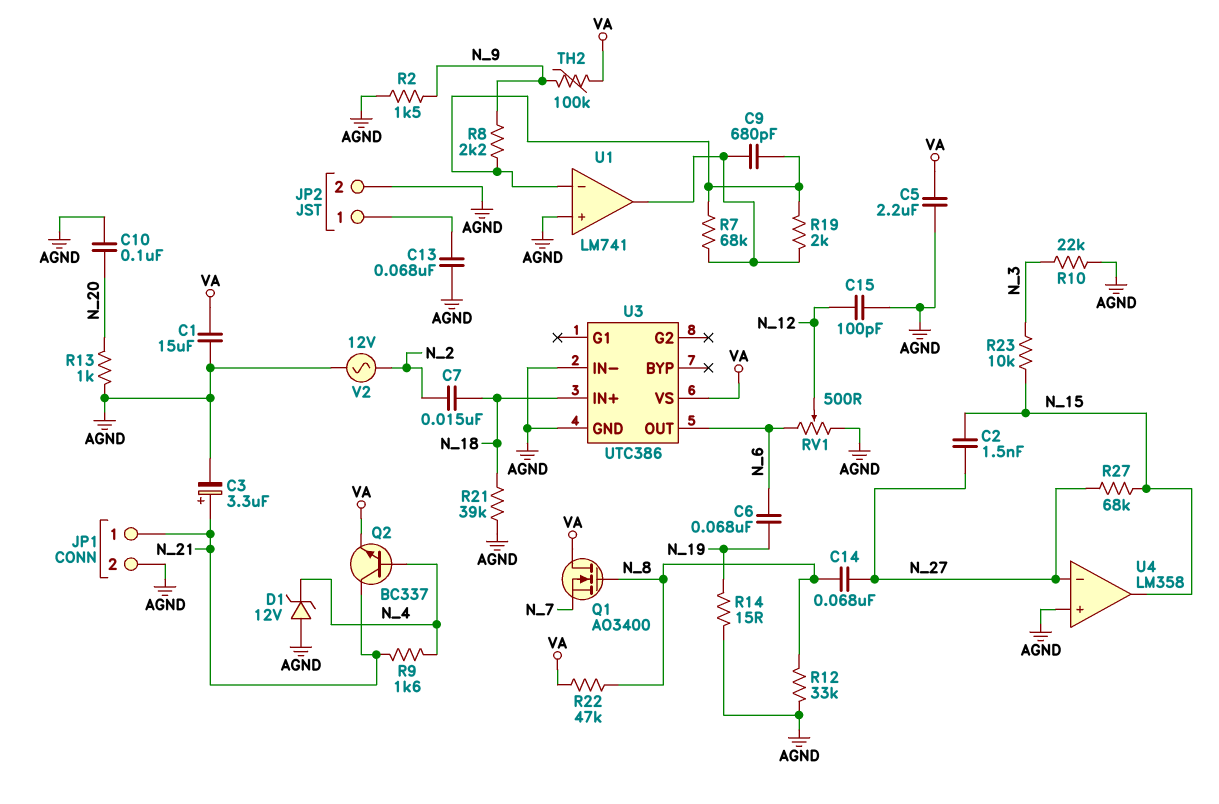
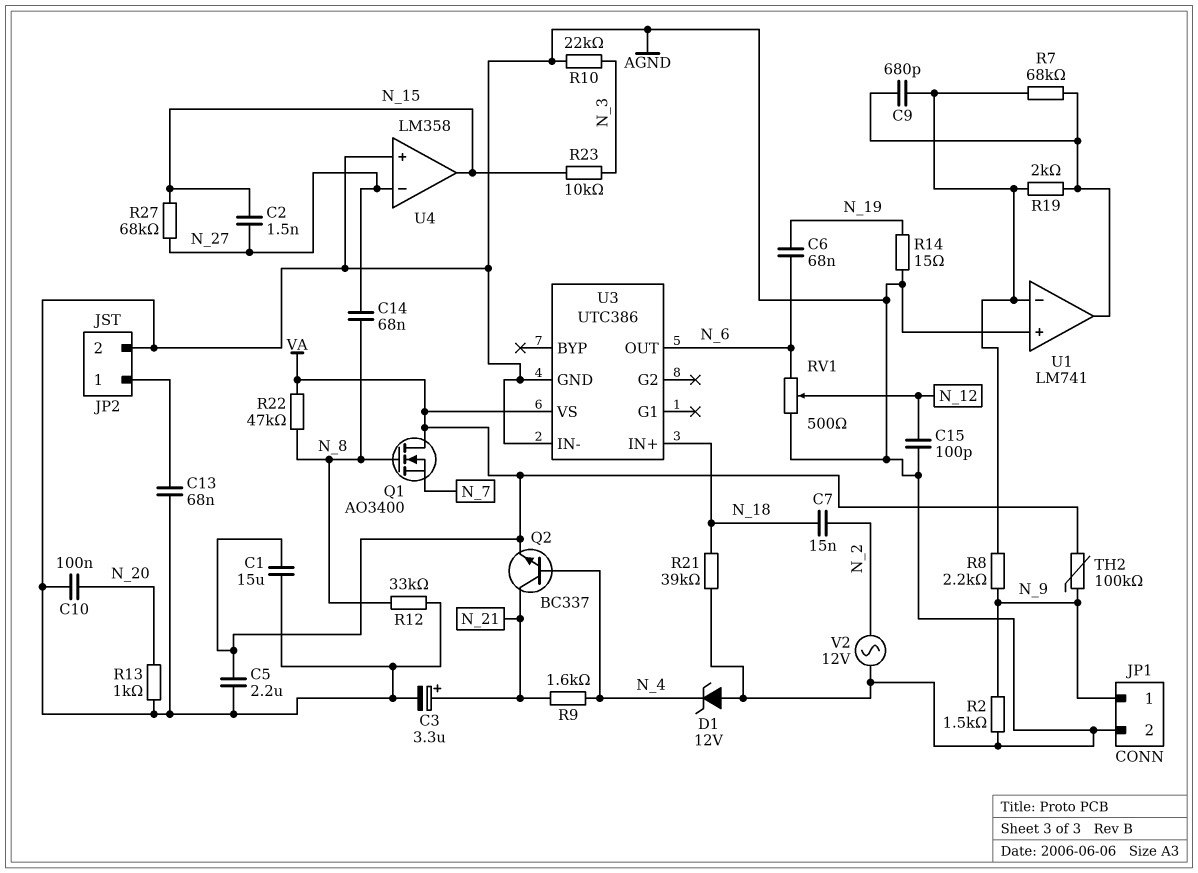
JP1 pin 1: N_21 -> N_9

